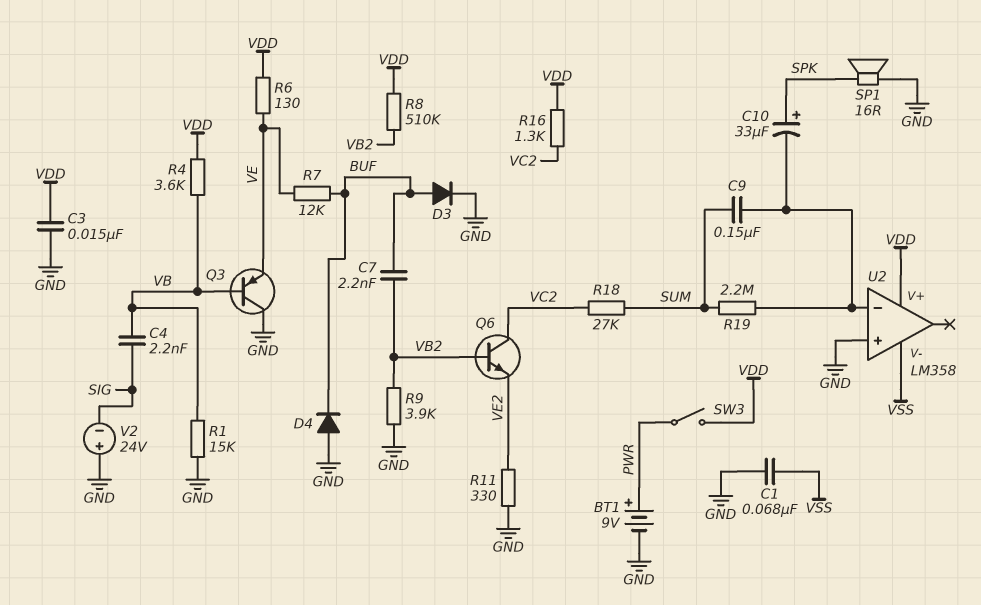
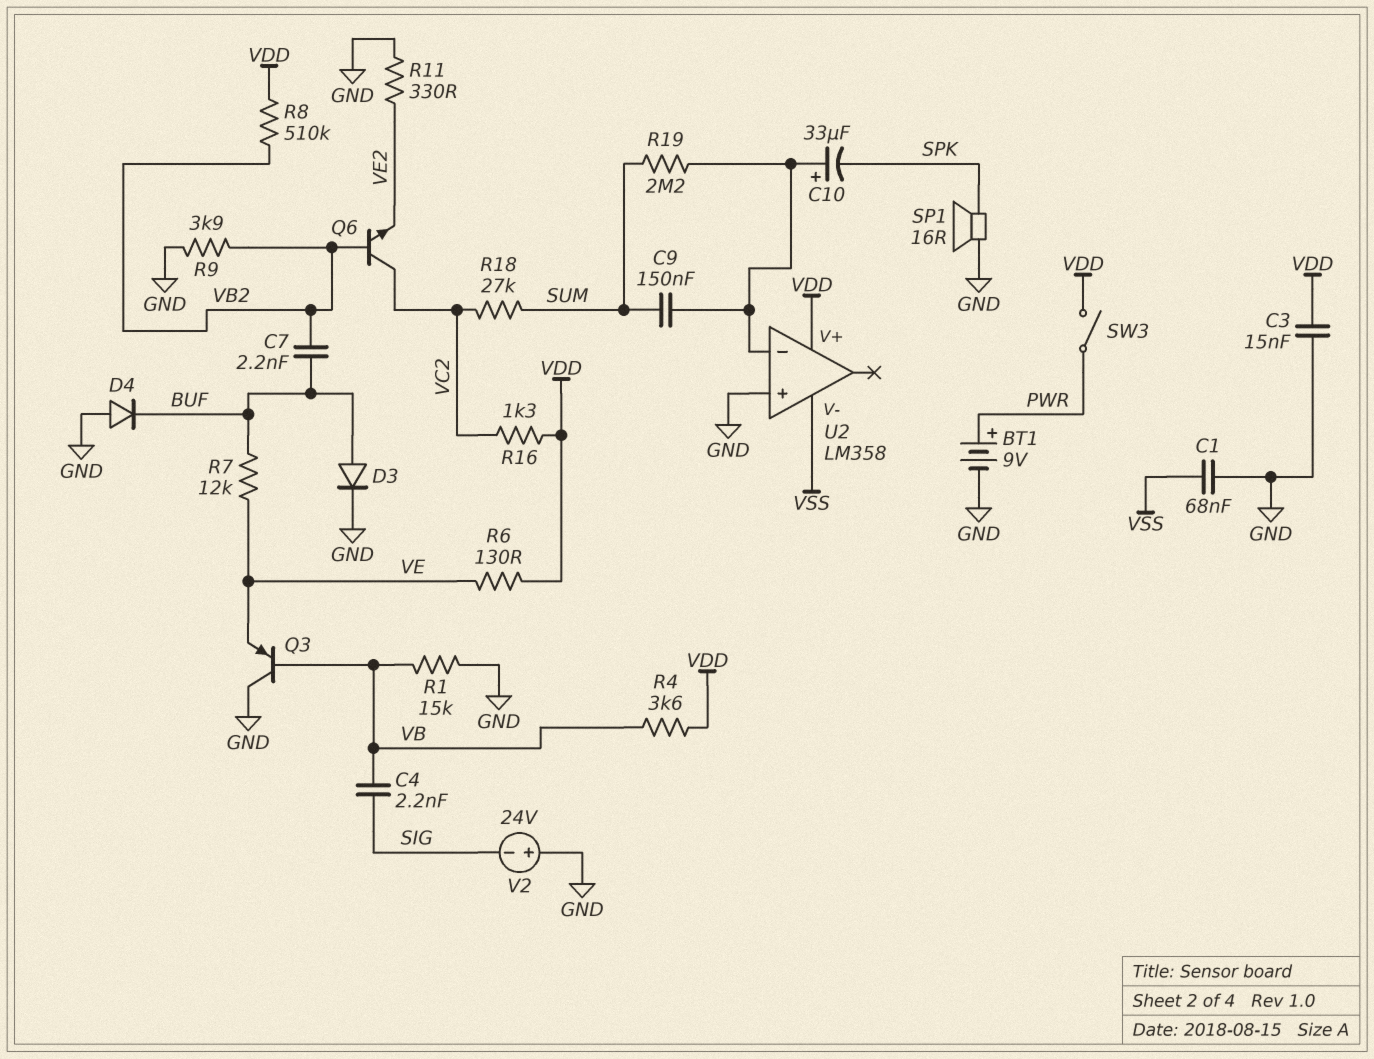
C10: 33uF (plus SPK, minus U2/in-) -> 33uF (plus U2/in-, minus SPK)

